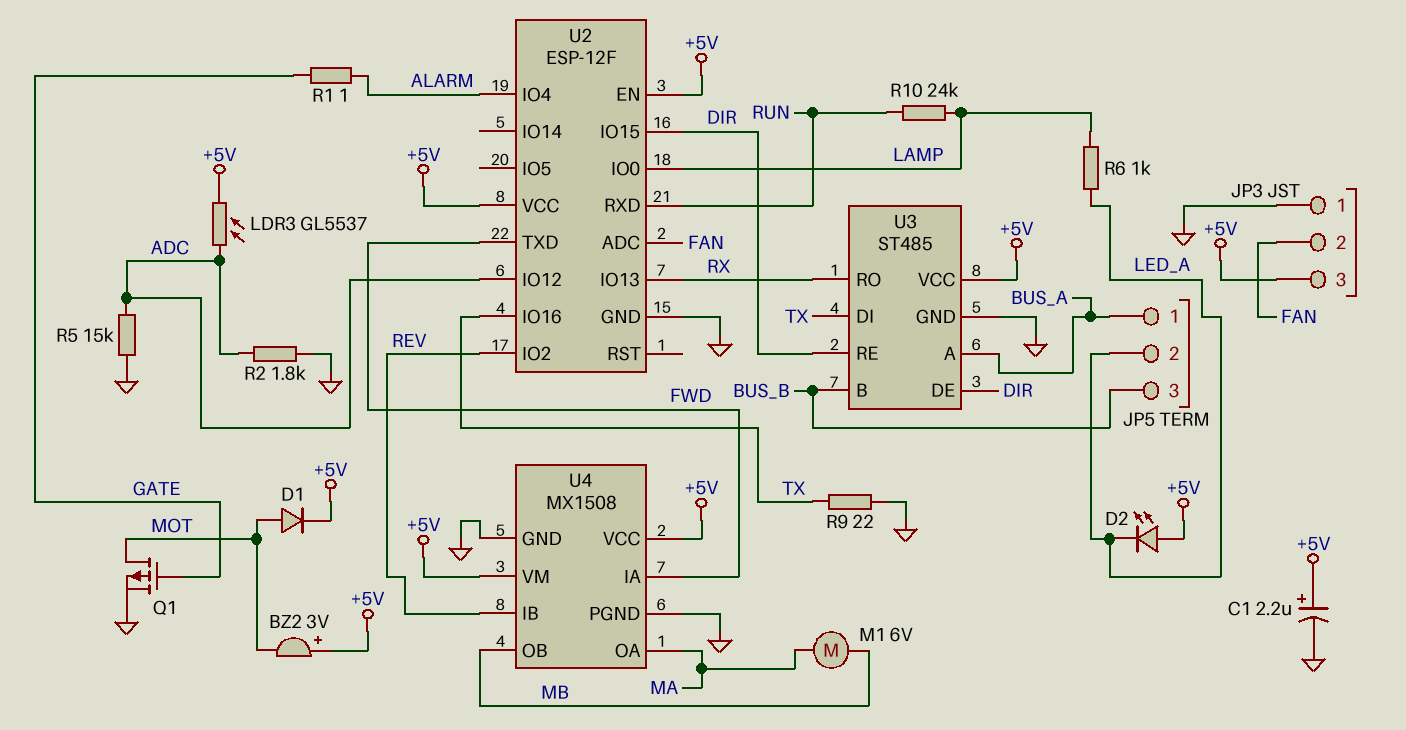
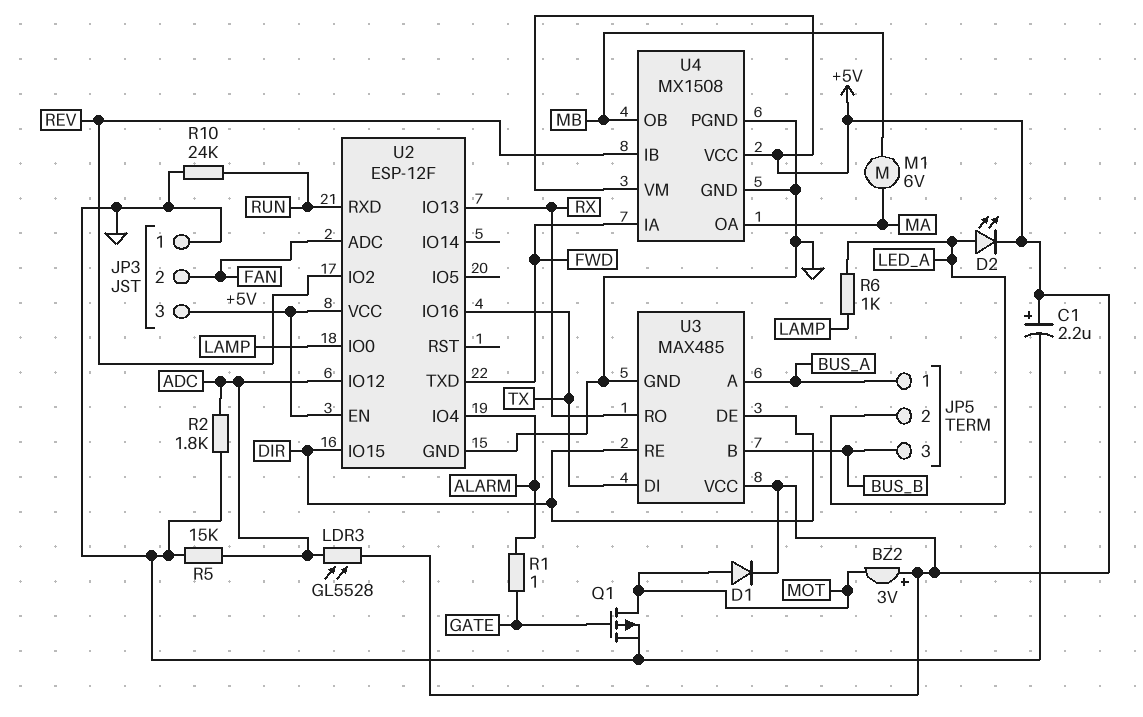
D2: LED (A +5V, K LED_A) -> LED (A LED_A, K +5V)
LDR3: GL5537 (+5V, ADC) -> GL5528 (+5V, ADC)
R9: 22 (GND, TX) -> none
R10: 24k (LAMP, RUN) -> 24k (GND, RUN)
U3: ST485 -> MAX485

